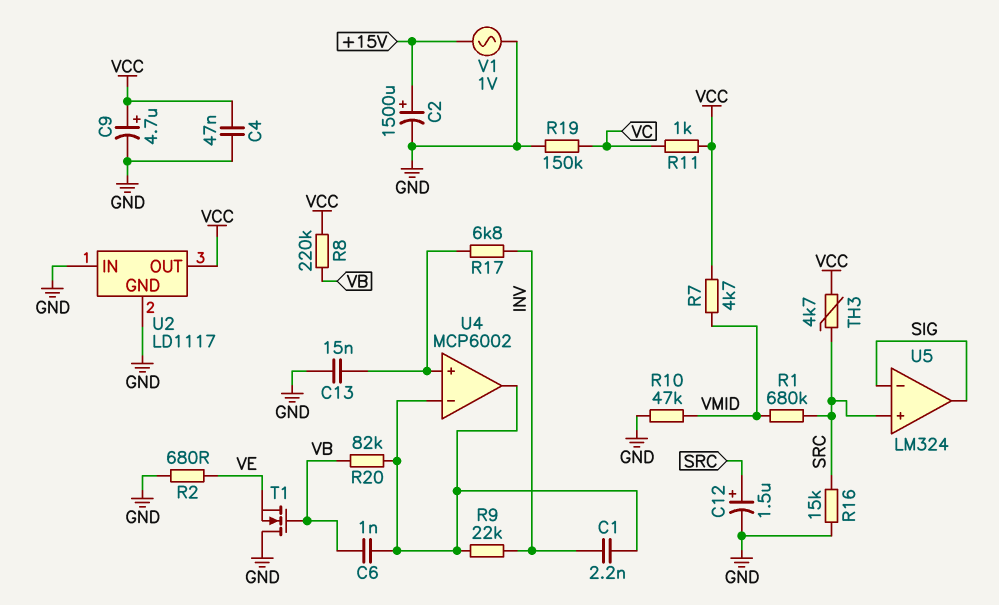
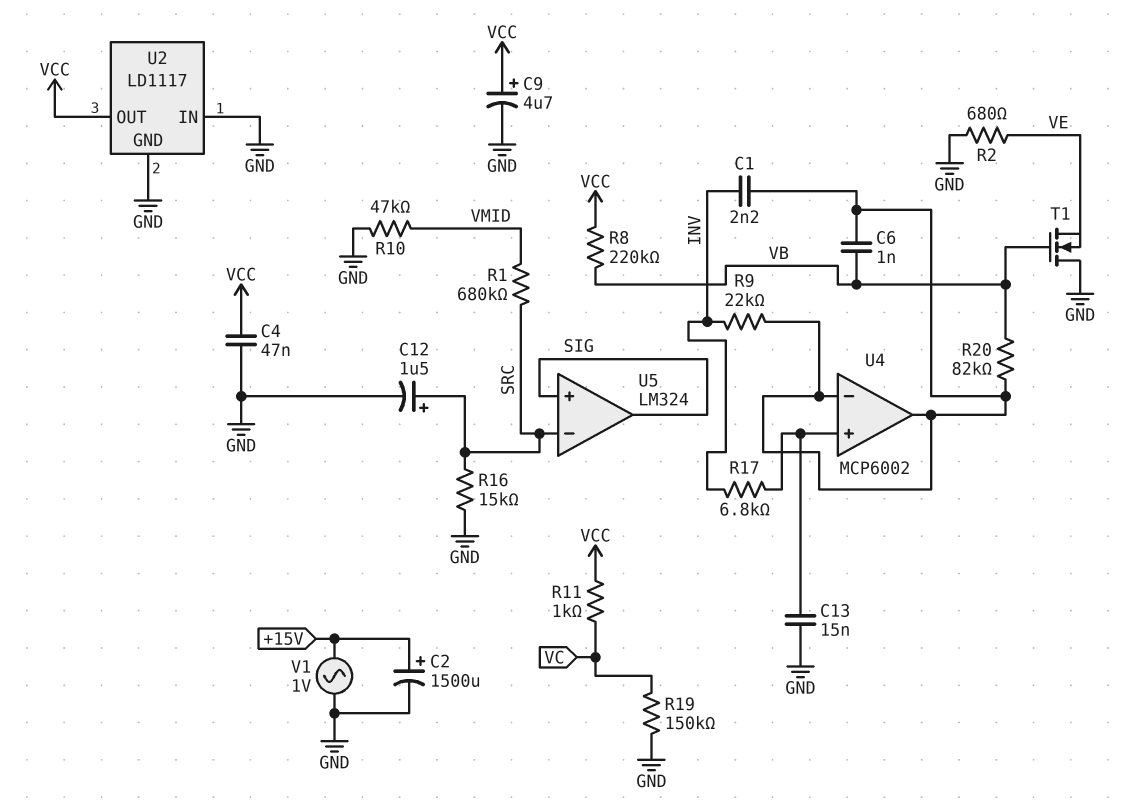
R7: 4.7k (VCC, VMID) -> none
TH3: 4.7k (SRC, VCC) -> none
U5 pin in+: SRC -> SIG
U5 pin in-: SIG -> SRC

